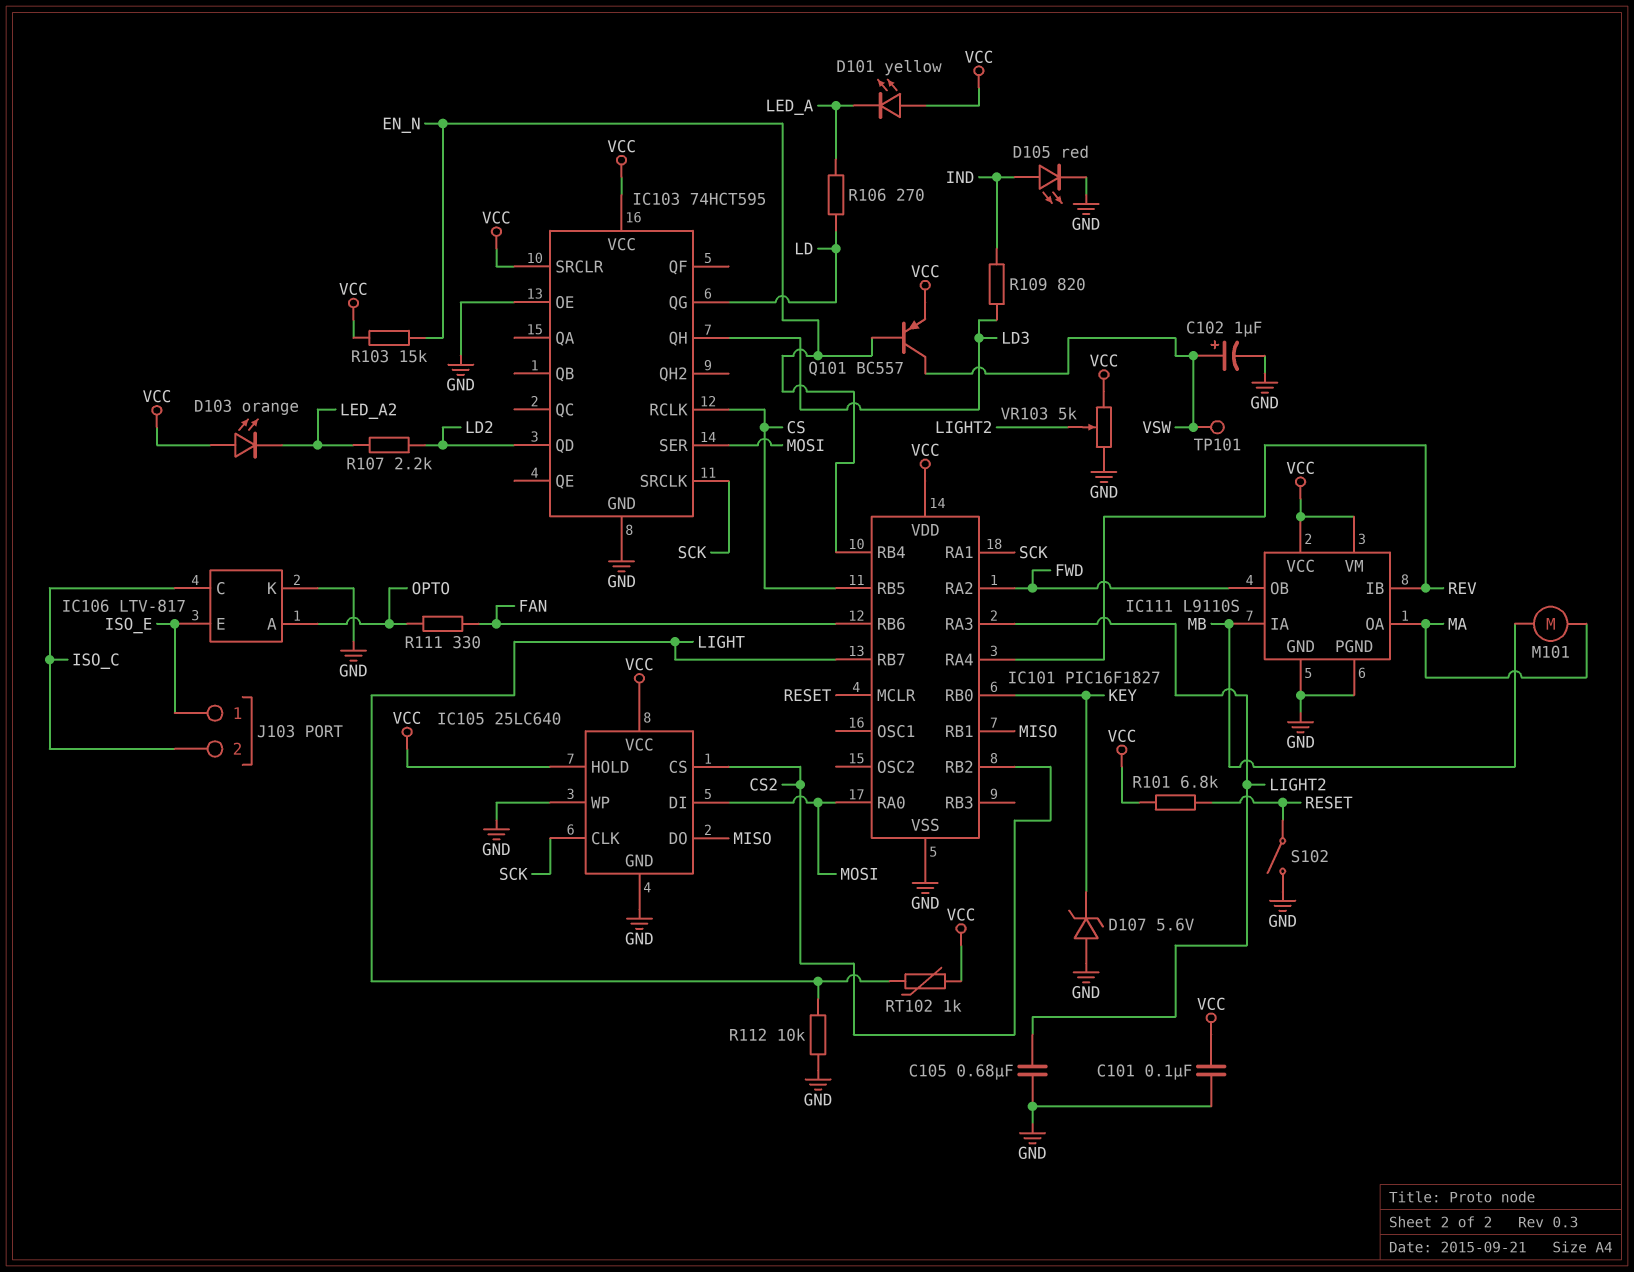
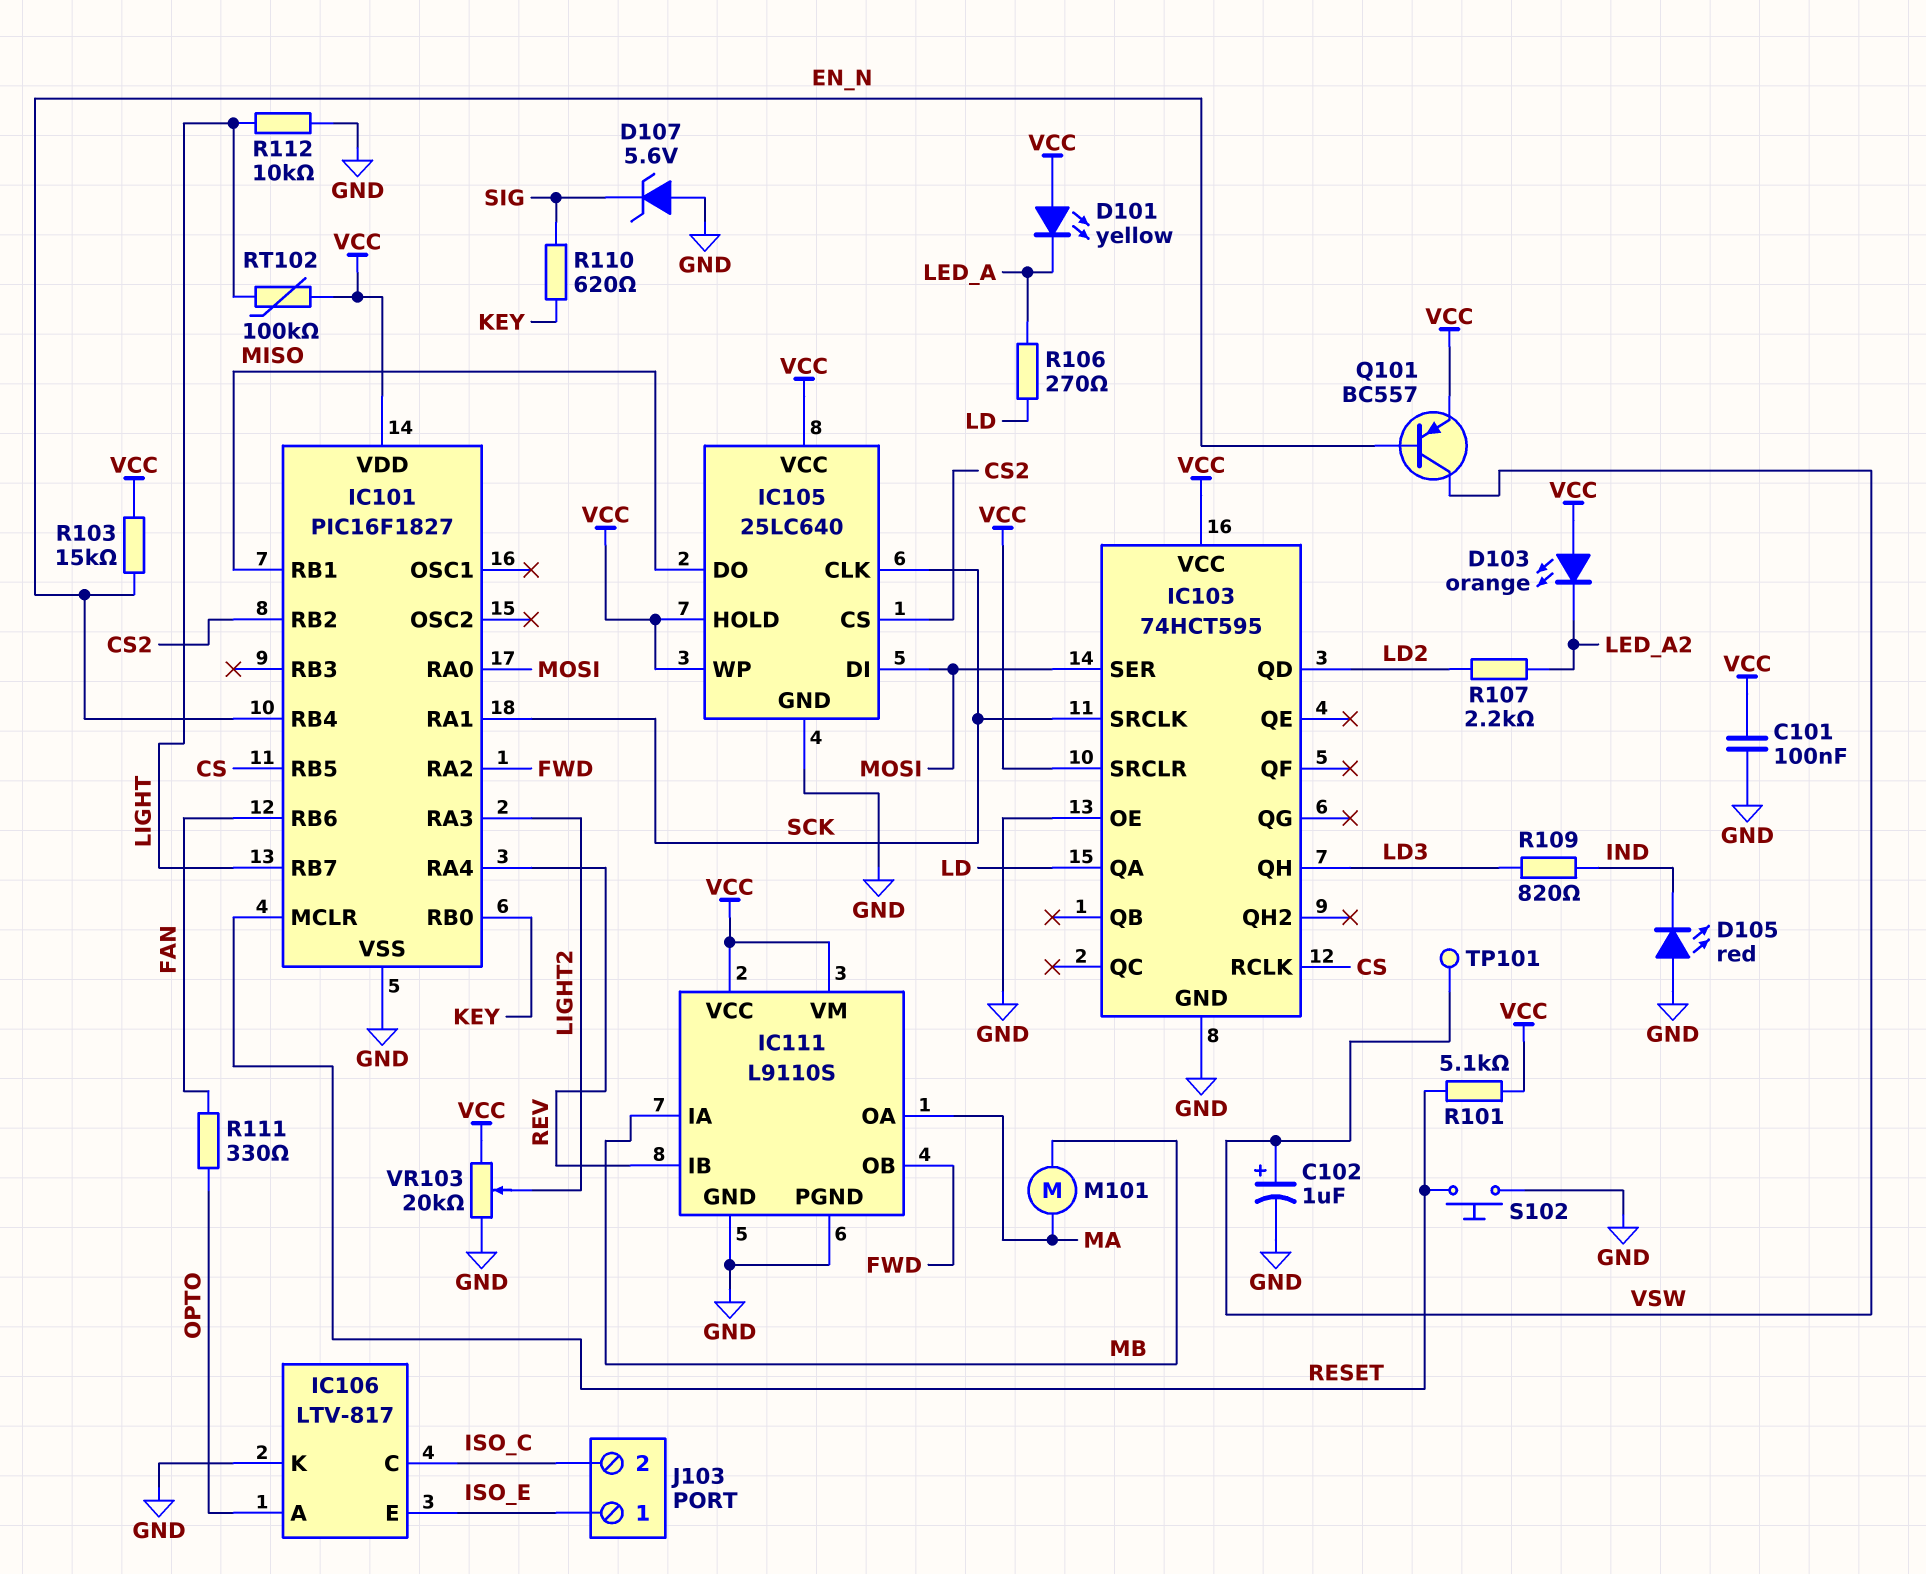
C105: 680nF (GND, LIGHT2) -> none
D105: LED red (A IND, K GND) -> LED red (A GND, K IND)
D107: zener 5.6V (A GND, K KEY) -> zener 5.6V (A GND, K SIG)
IC103 pin QA: none -> LD
IC103 pin QG: LD -> none
IC105 pin WP: GND -> VCC
R101: 6.8k (RESET, VCC) -> 5.1k (RESET, VCC)
R110: none -> 620 (KEY, SIG)
RT102: 1k (LIGHT, VCC) -> 100k (LIGHT, VCC)
S102: switch (GND, RESET) -> button (GND, RESET)
VR103: 5k (GND, VCC, wiper LIGHT2) -> 20k (GND, VCC, wiper LIGHT2)

